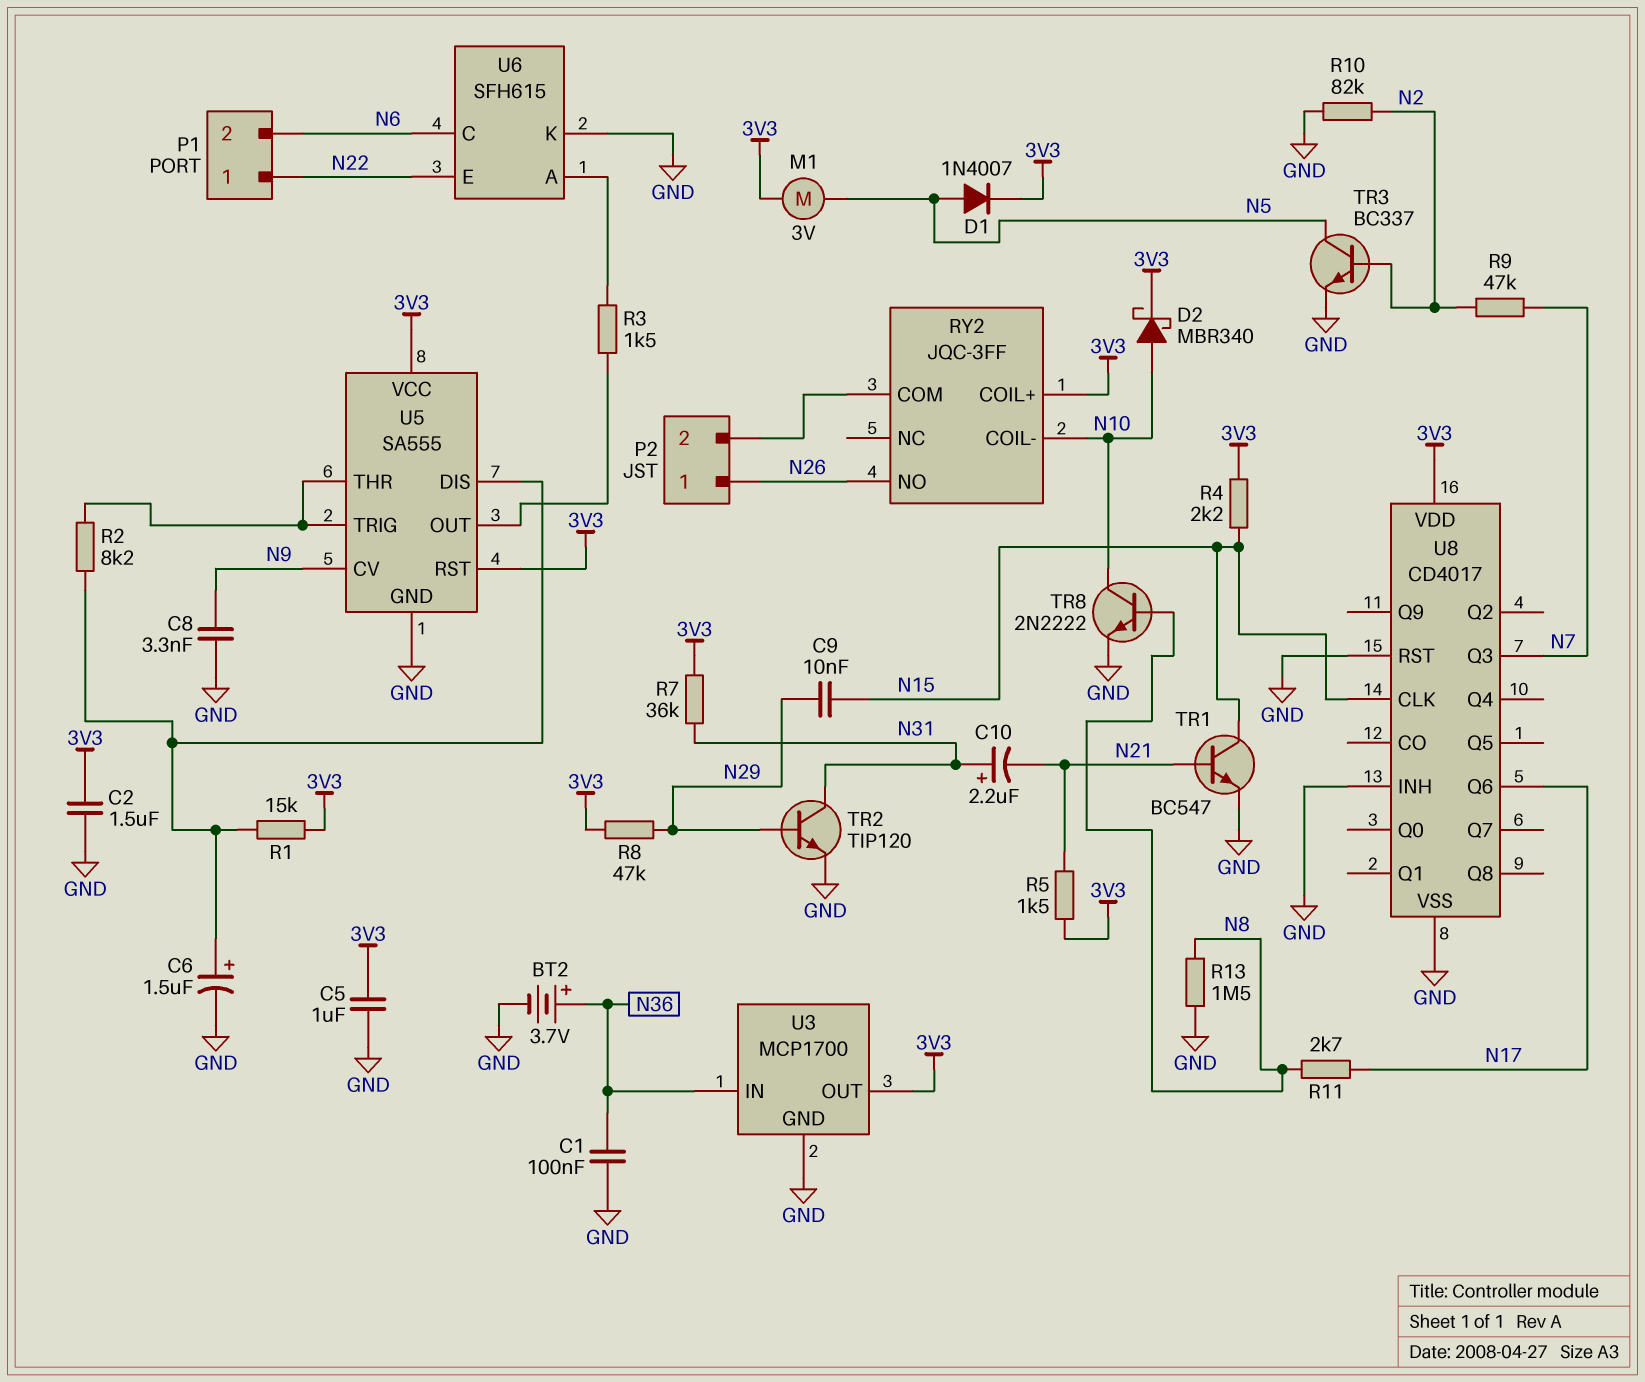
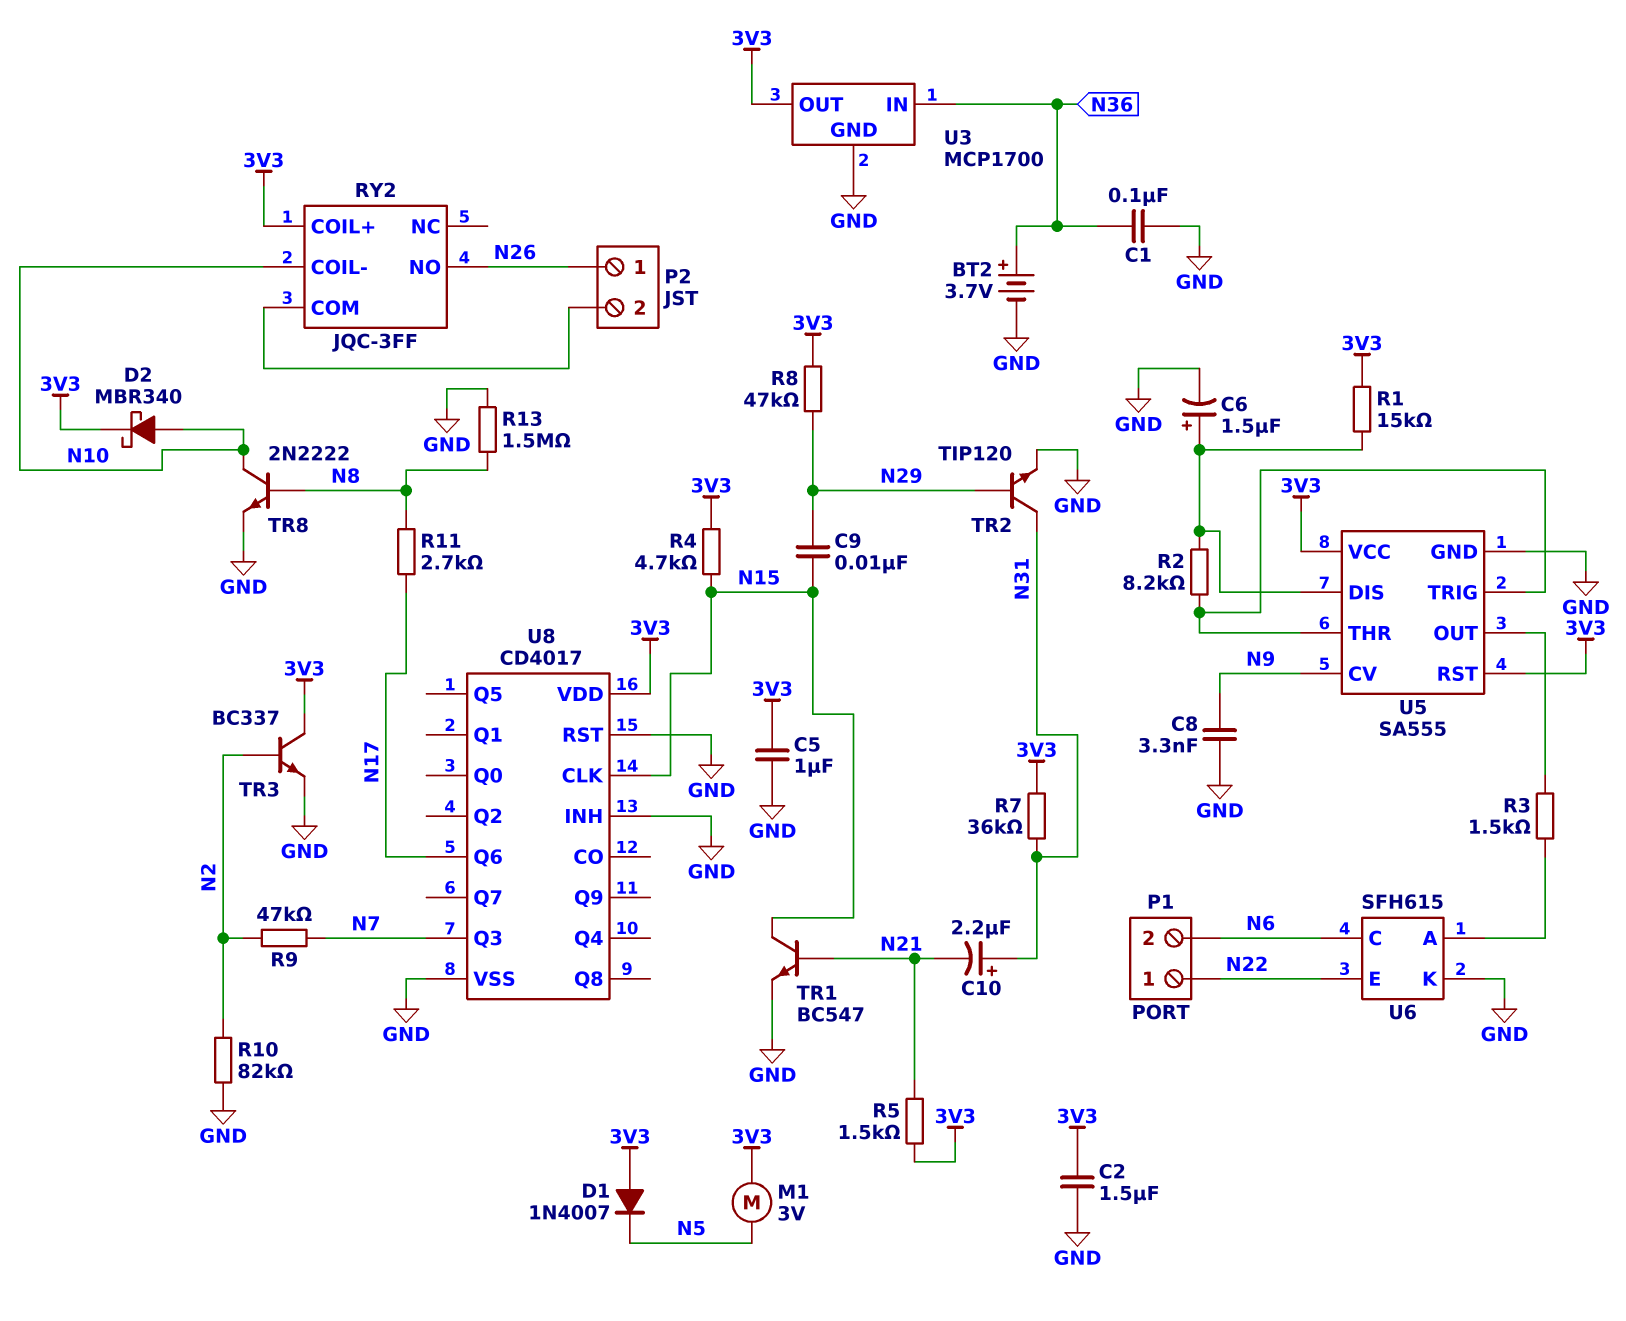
D1: diode 1N4007 (A N5, K 3V3) -> diode 1N4007 (A 3V3, K N5)
R4: 2.2k (3V3, N15) -> 4.7k (3V3, N15)
TR3: NPN BC337 (B N2, C N5, E GND) -> NPN BC337 (B N2, C 3V3, E GND)

